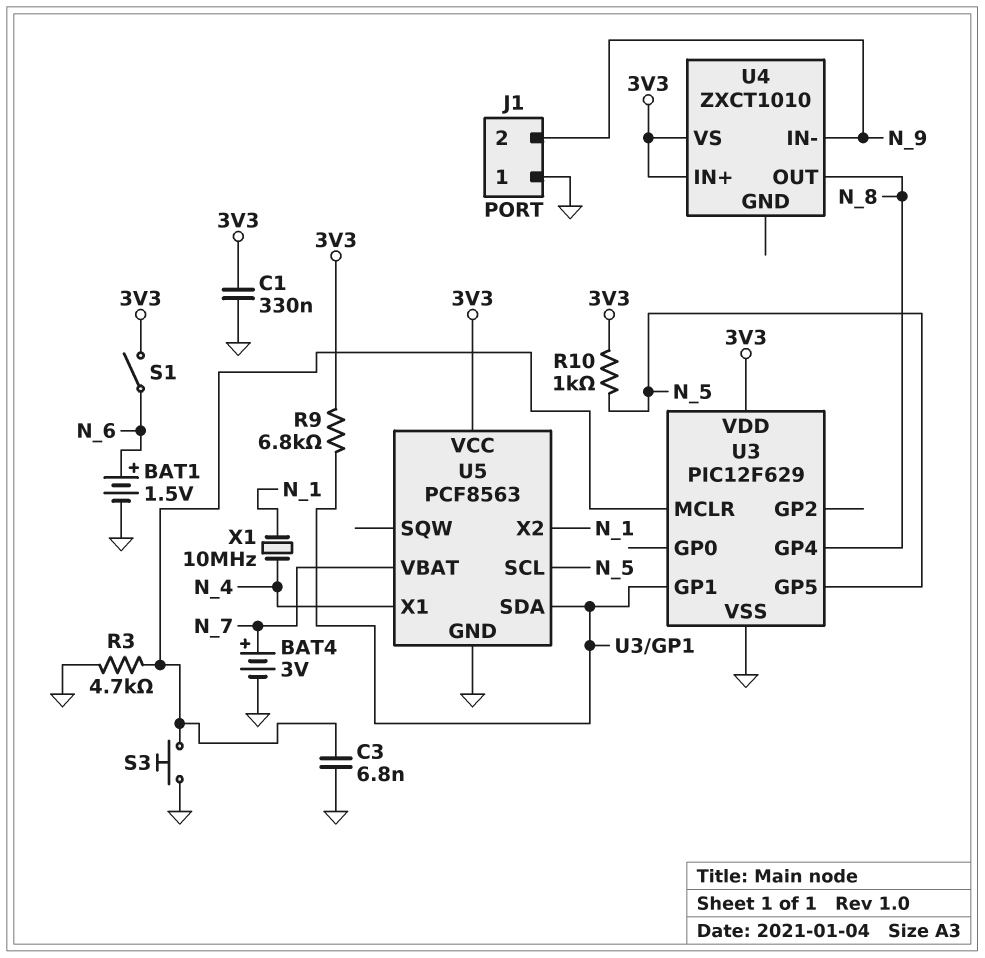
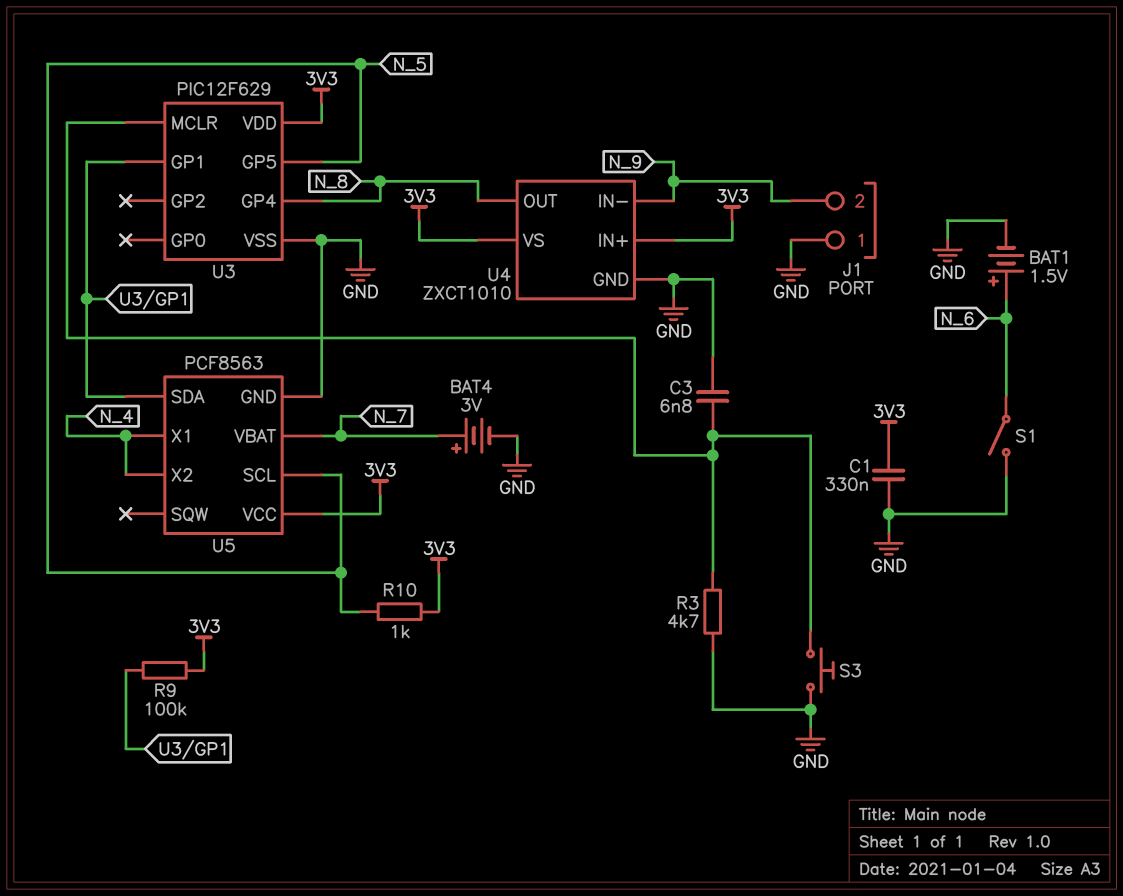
R9: 6.8k (3V3, U3/GP1) -> 100k (3V3, U3/GP1)
S1: switch (3V3, N_6) -> switch (GND, N_6)
U4 pin GND: none -> GND
U5 pin X2: N_1 -> N_4
X1: 10MHz (N_1, N_4) -> none

